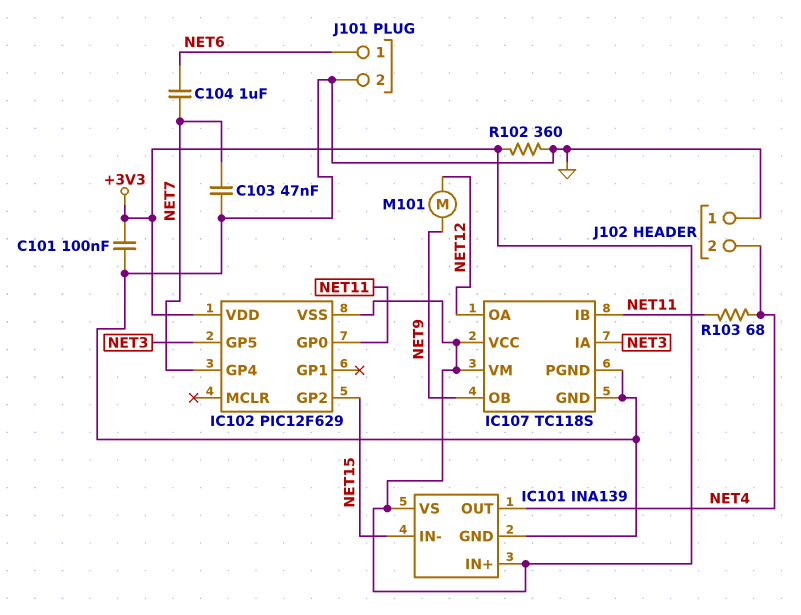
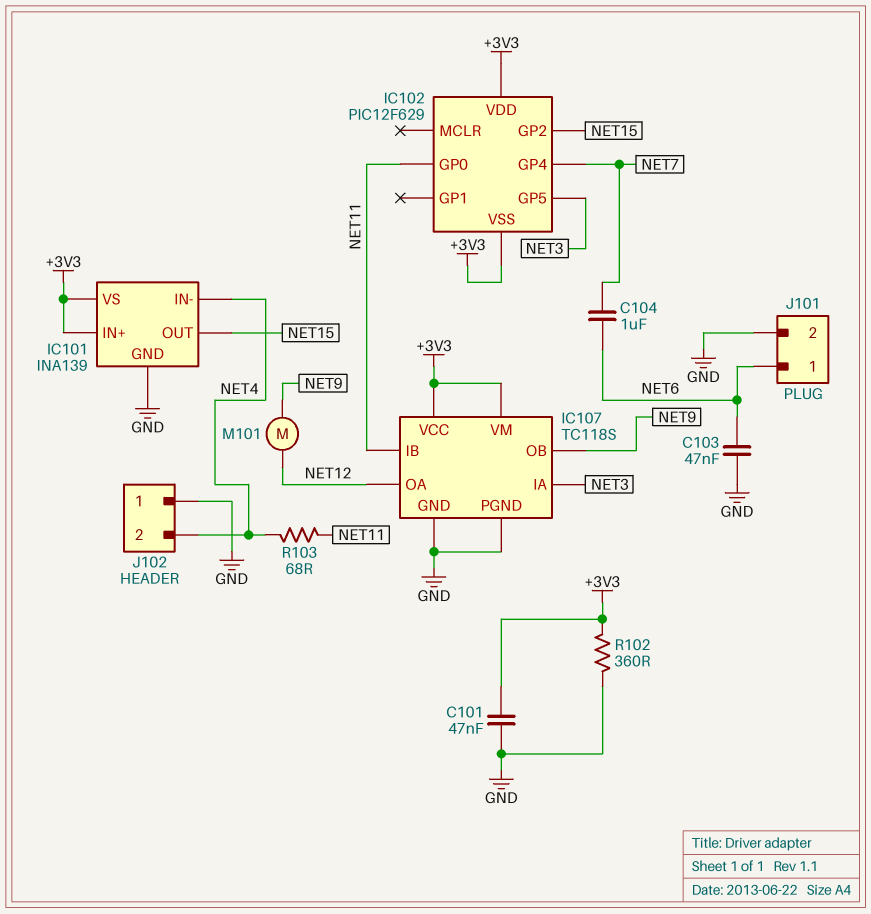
C101: 100nF (+3V3, GND) -> 47nF (+3V3, GND)
C103: 47nF (GND, NET7) -> 47nF (GND, NET6)
IC101 pin IN-: NET15 -> NET4
IC101 pin OUT: NET4 -> NET15

